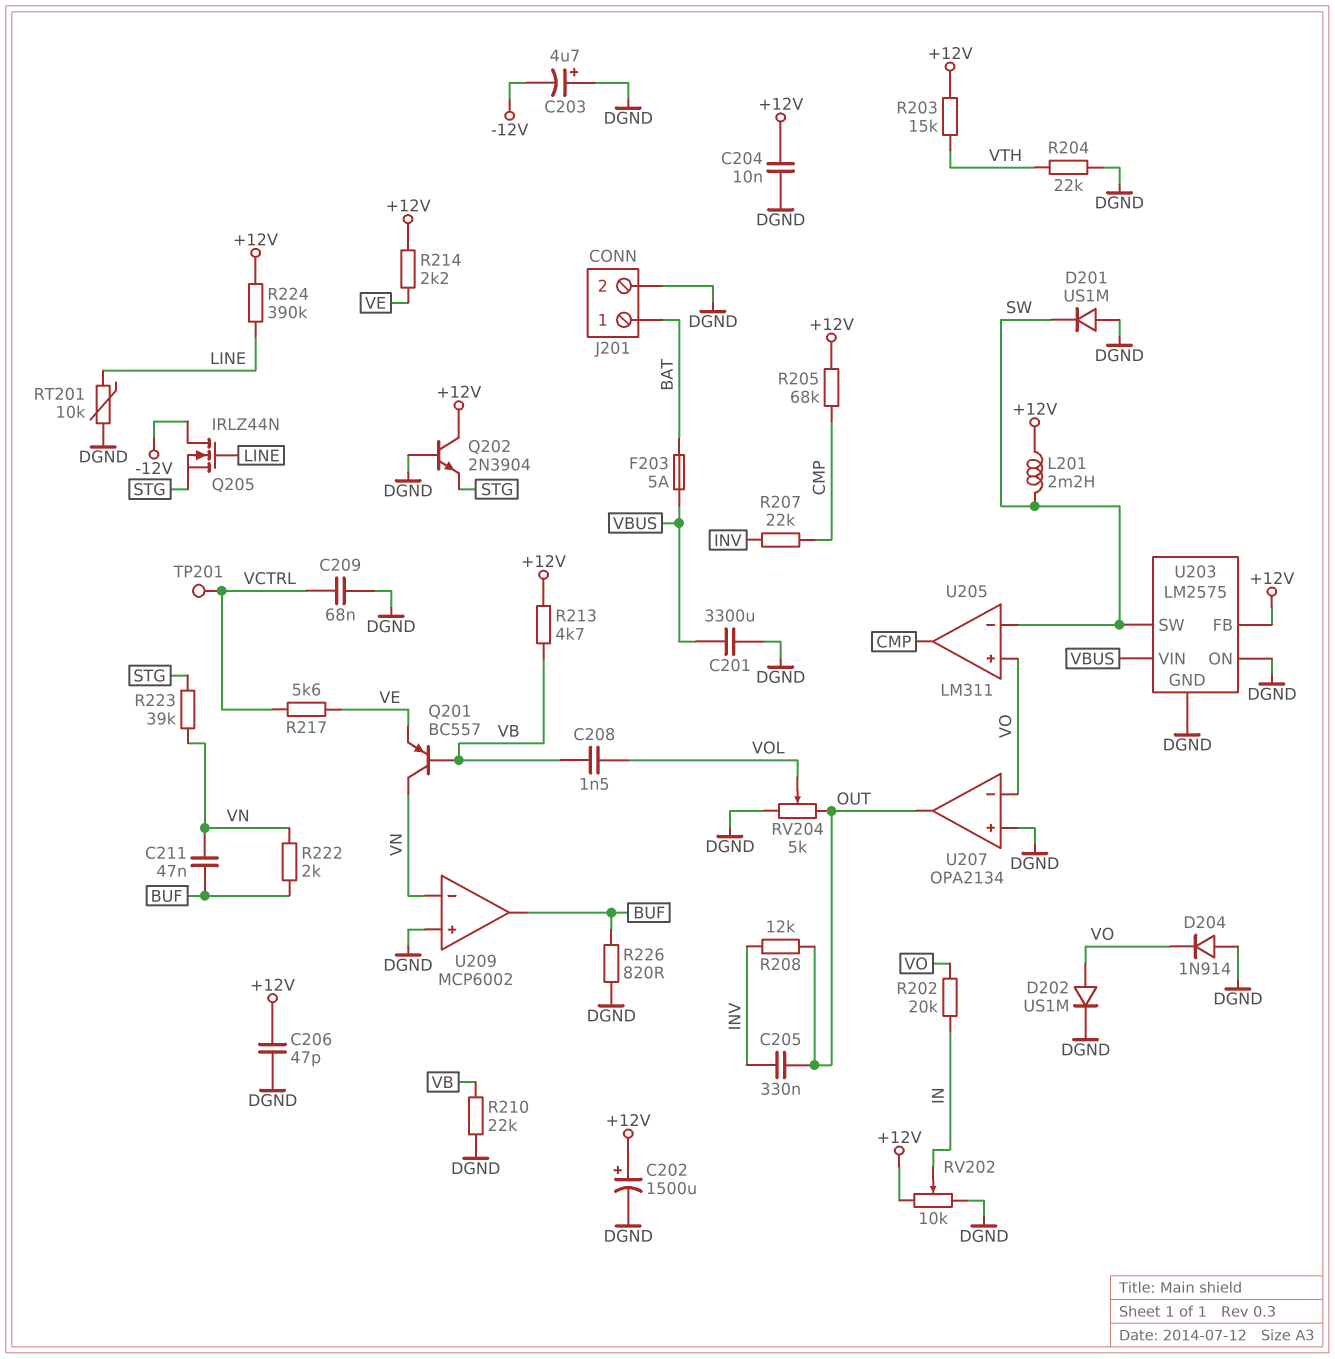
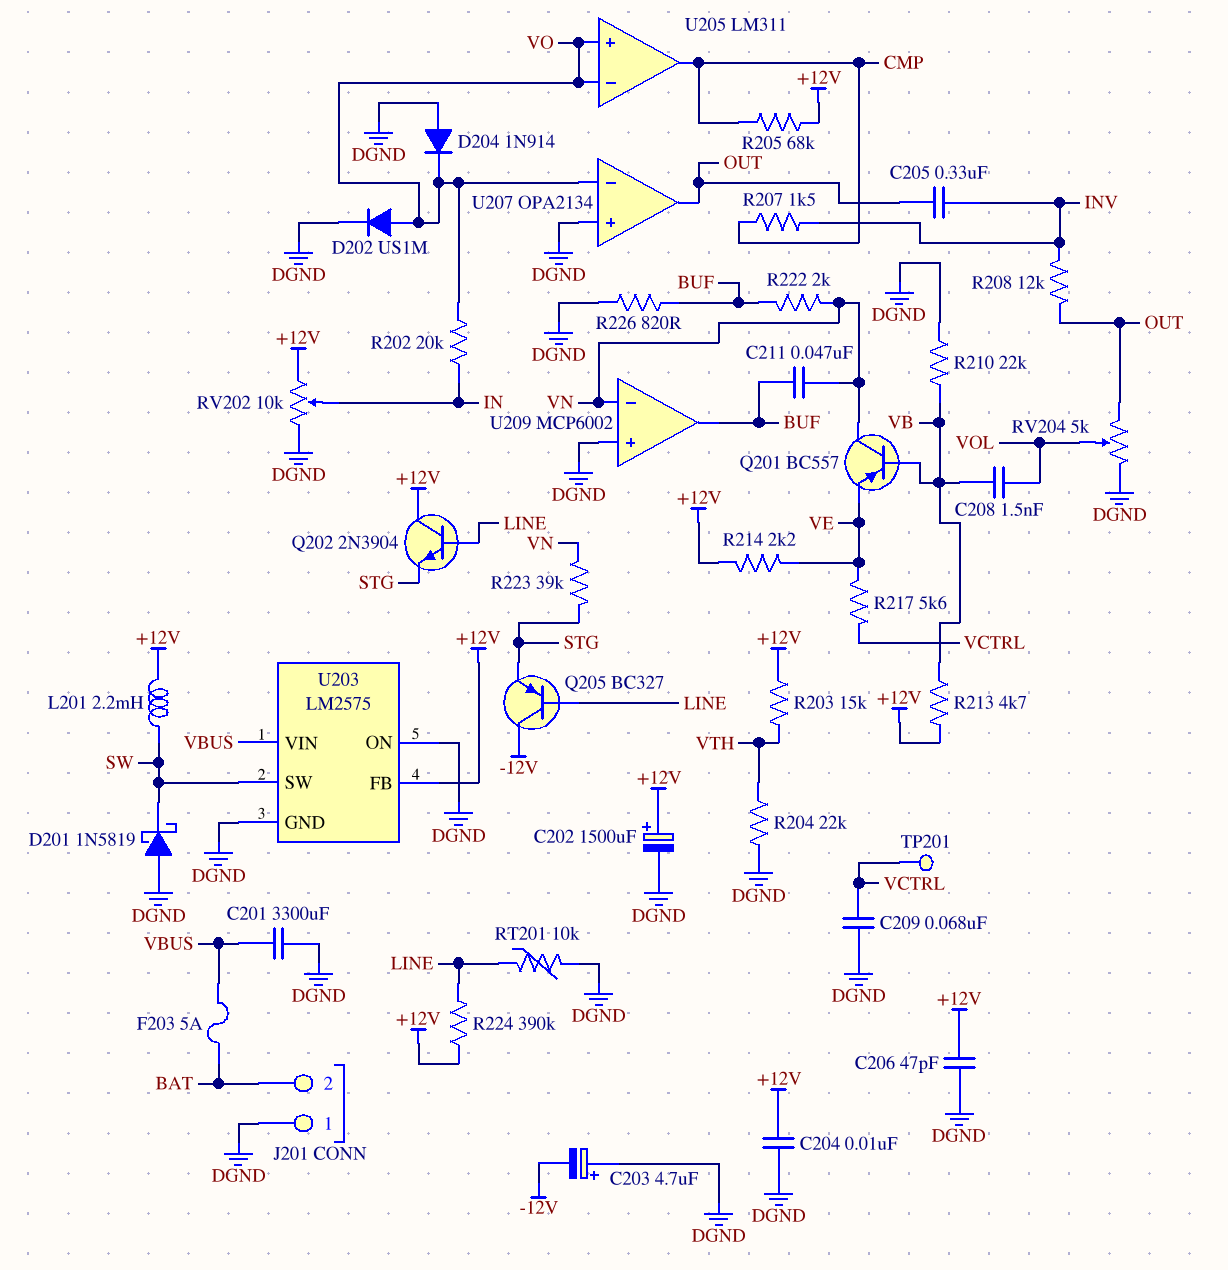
D201: diode US1M (A DGND, K SW) -> schottky 1N5819 (A DGND, K SW)
J201 pin 1: BAT -> DGND
J201 pin 2: DGND -> BAT
Q202: NPN 2N3904 (B DGND, C +12V, E STG) -> NPN 2N3904 (B LINE, C +12V, E STG)
Q205: NMOS IRLZ44N (G LINE, D -12V, S STG) -> PNP BC327 (B LINE, C -12V, E STG)
R207: 22k (CMP, INV) -> 1.5k (CMP, INV)
U205 pin in-: SW -> VO

